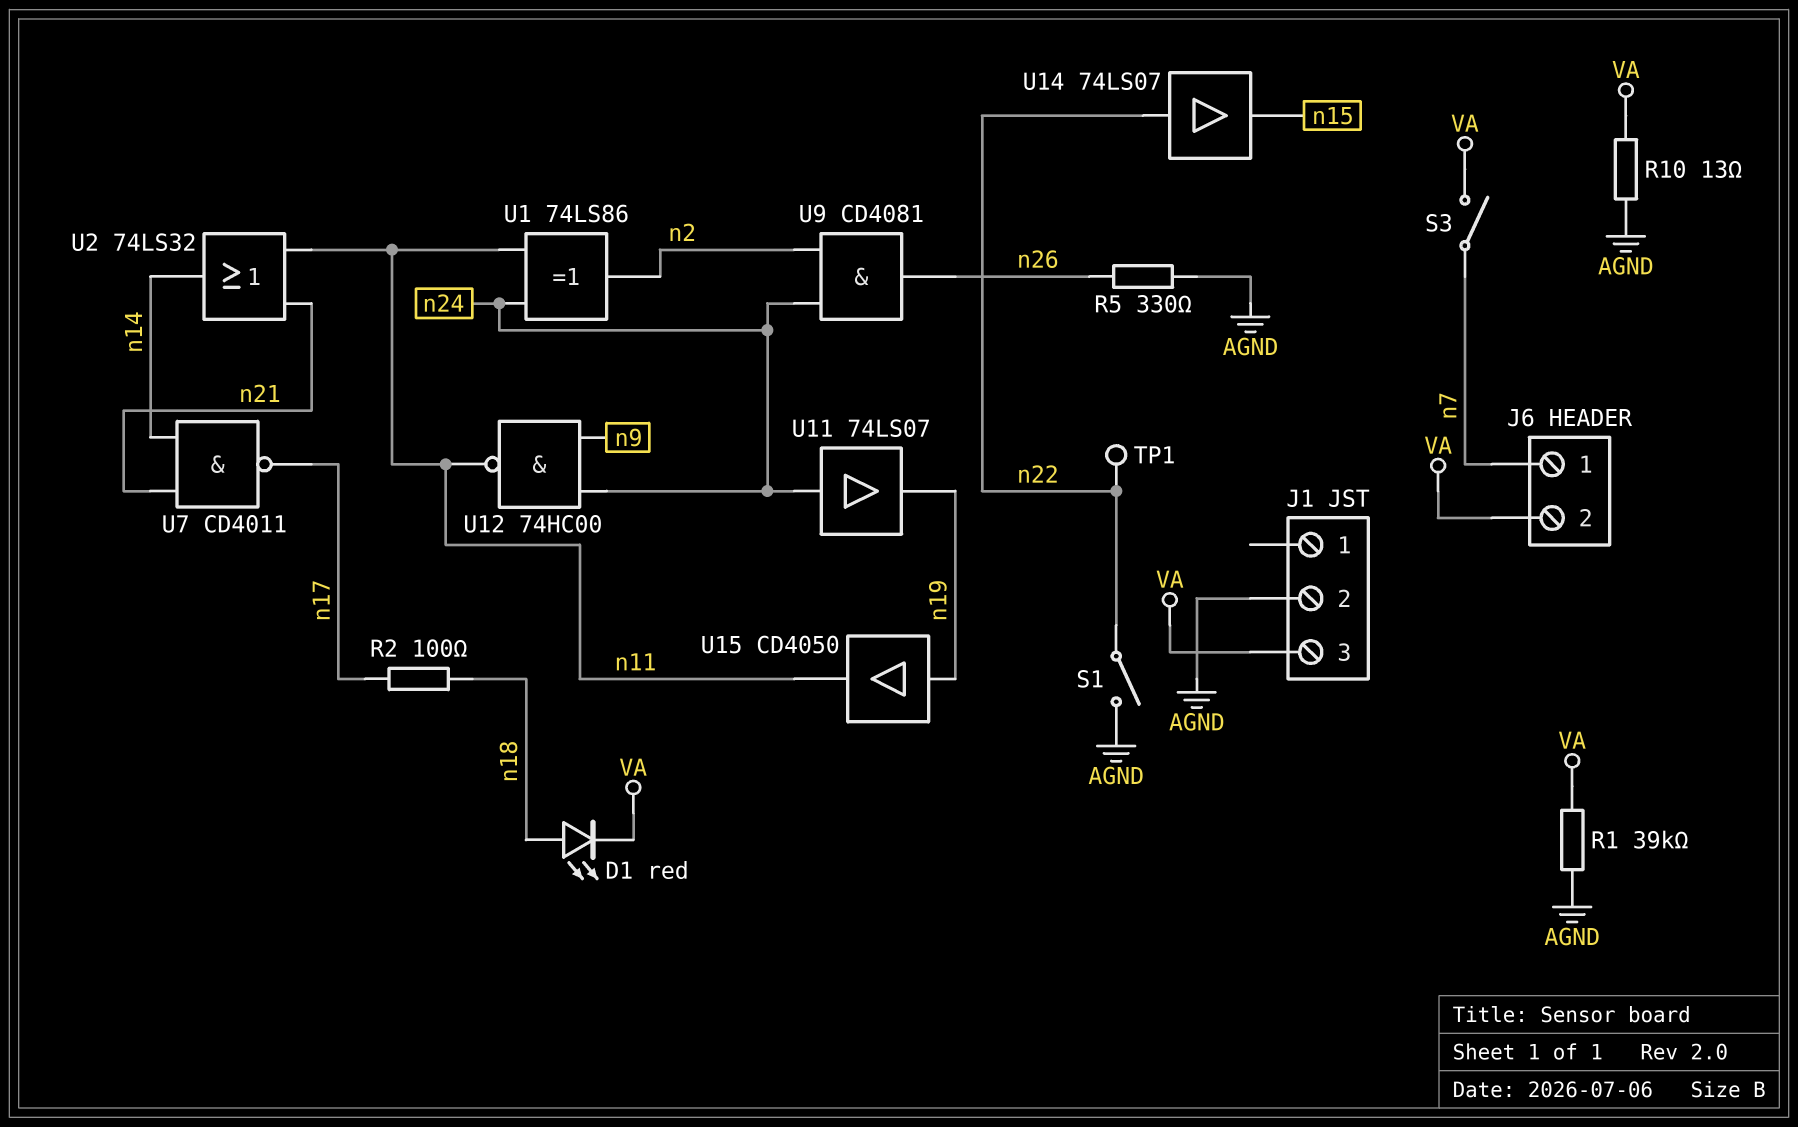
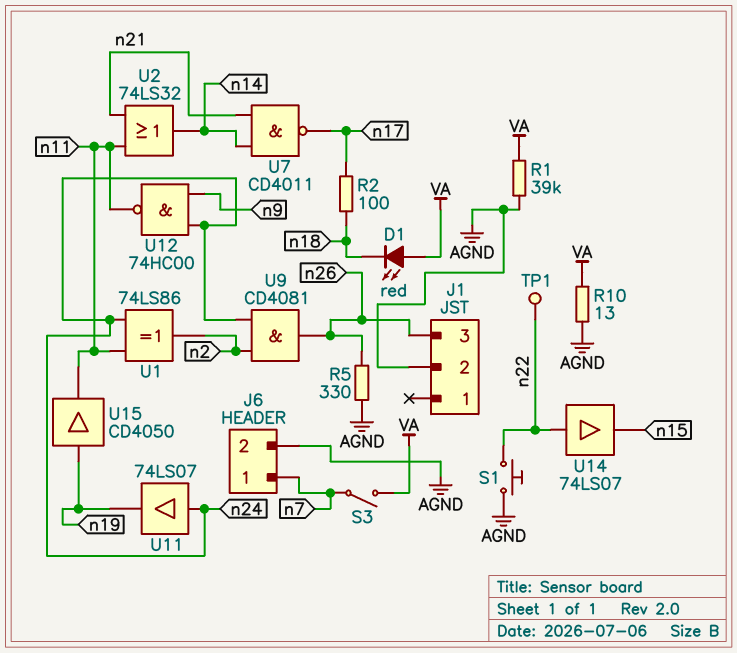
D1: LED red (A n18, K VA) -> LED red (A VA, K n18)
J1 pin 3: VA -> n26
J6 pin 2: VA -> AGND
S1: switch (AGND, n22) -> button (AGND, n22)

